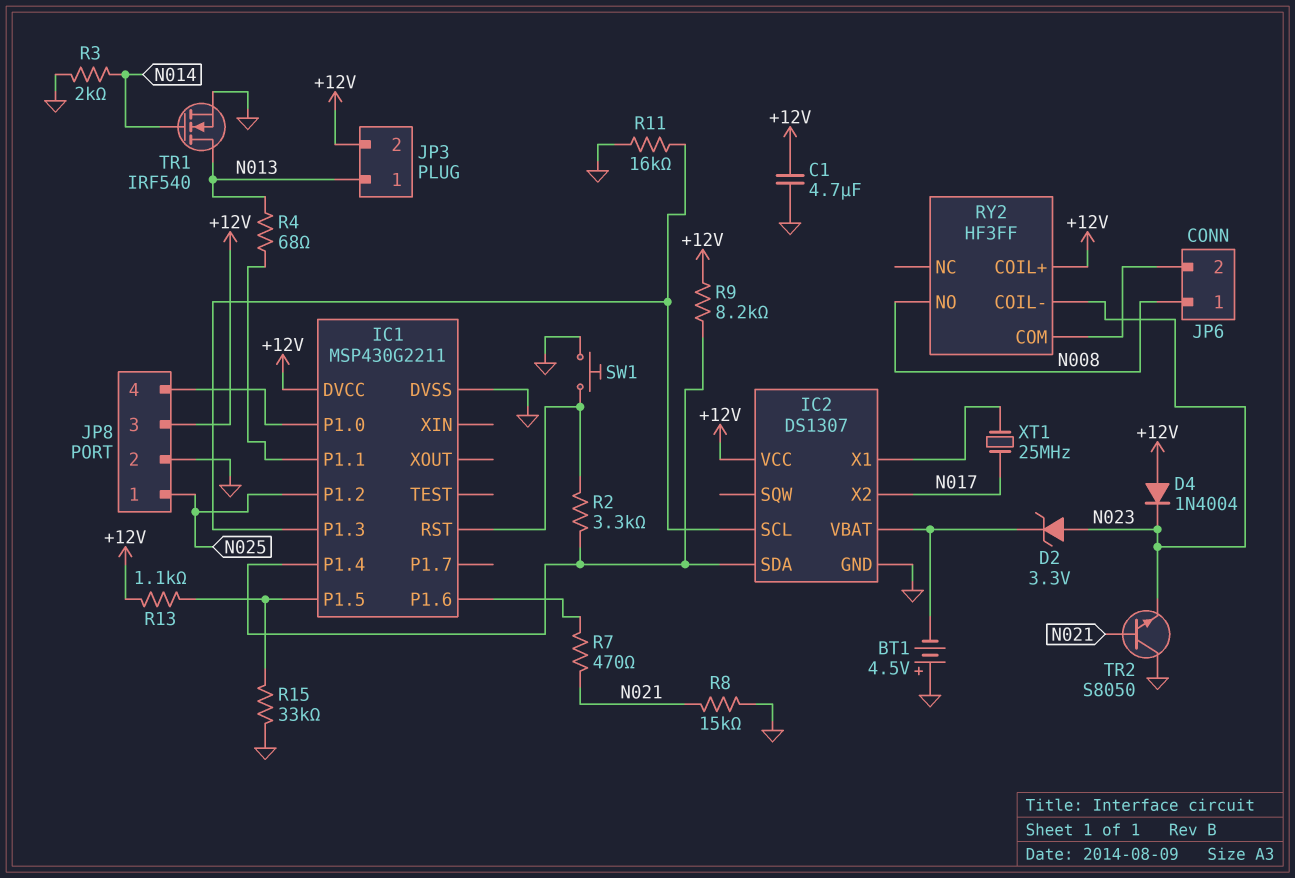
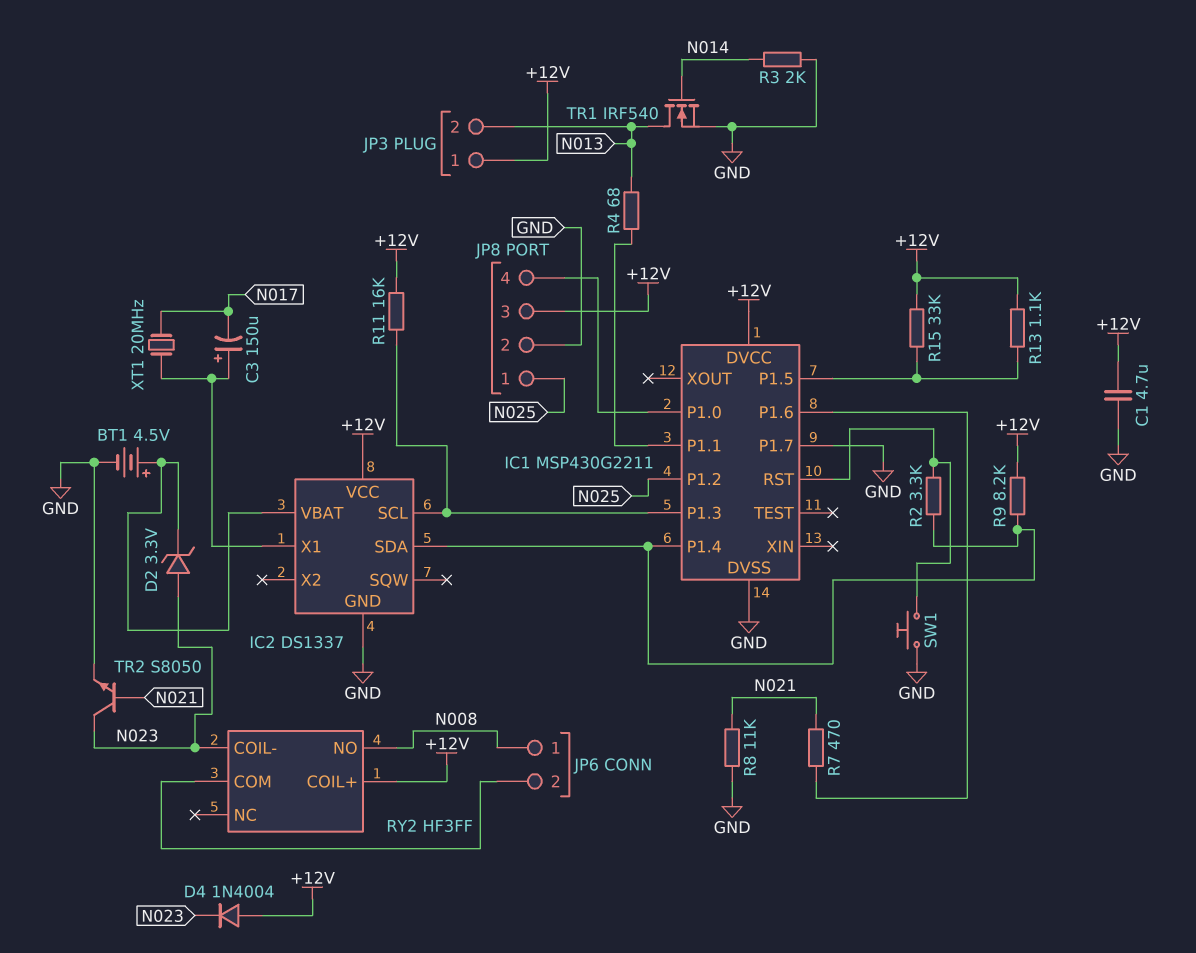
BT1: 4.5V (plus GND, minus IC2/VBAT) -> 4.5V (plus IC2/VBAT, minus GND)
C3: none -> 150uF (plus IC2/X1, minus N017)
IC1 pin P1.7: none -> GND
IC2: DS1307 -> DS1337
IC2 pin X2: N017 -> none
JP3 pin 1: N013 -> +12V
JP3 pin 2: +12V -> N013
R8: 15k (GND, N021) -> 11k (GND, N021)
R11: 16k (GND, IC1/P1.3) -> 16k (+12V, IC1/P1.3)
R15: 33k (GND, IC1/P1.5) -> 33k (+12V, IC1/P1.5)
TR2: NPN S8050 (B N021, C GND, E N023) -> NPN S8050 (B N021, C N023, E GND)
XT1: 25MHz (IC2/X1, N017) -> 20MHz (IC2/X1, N017)

